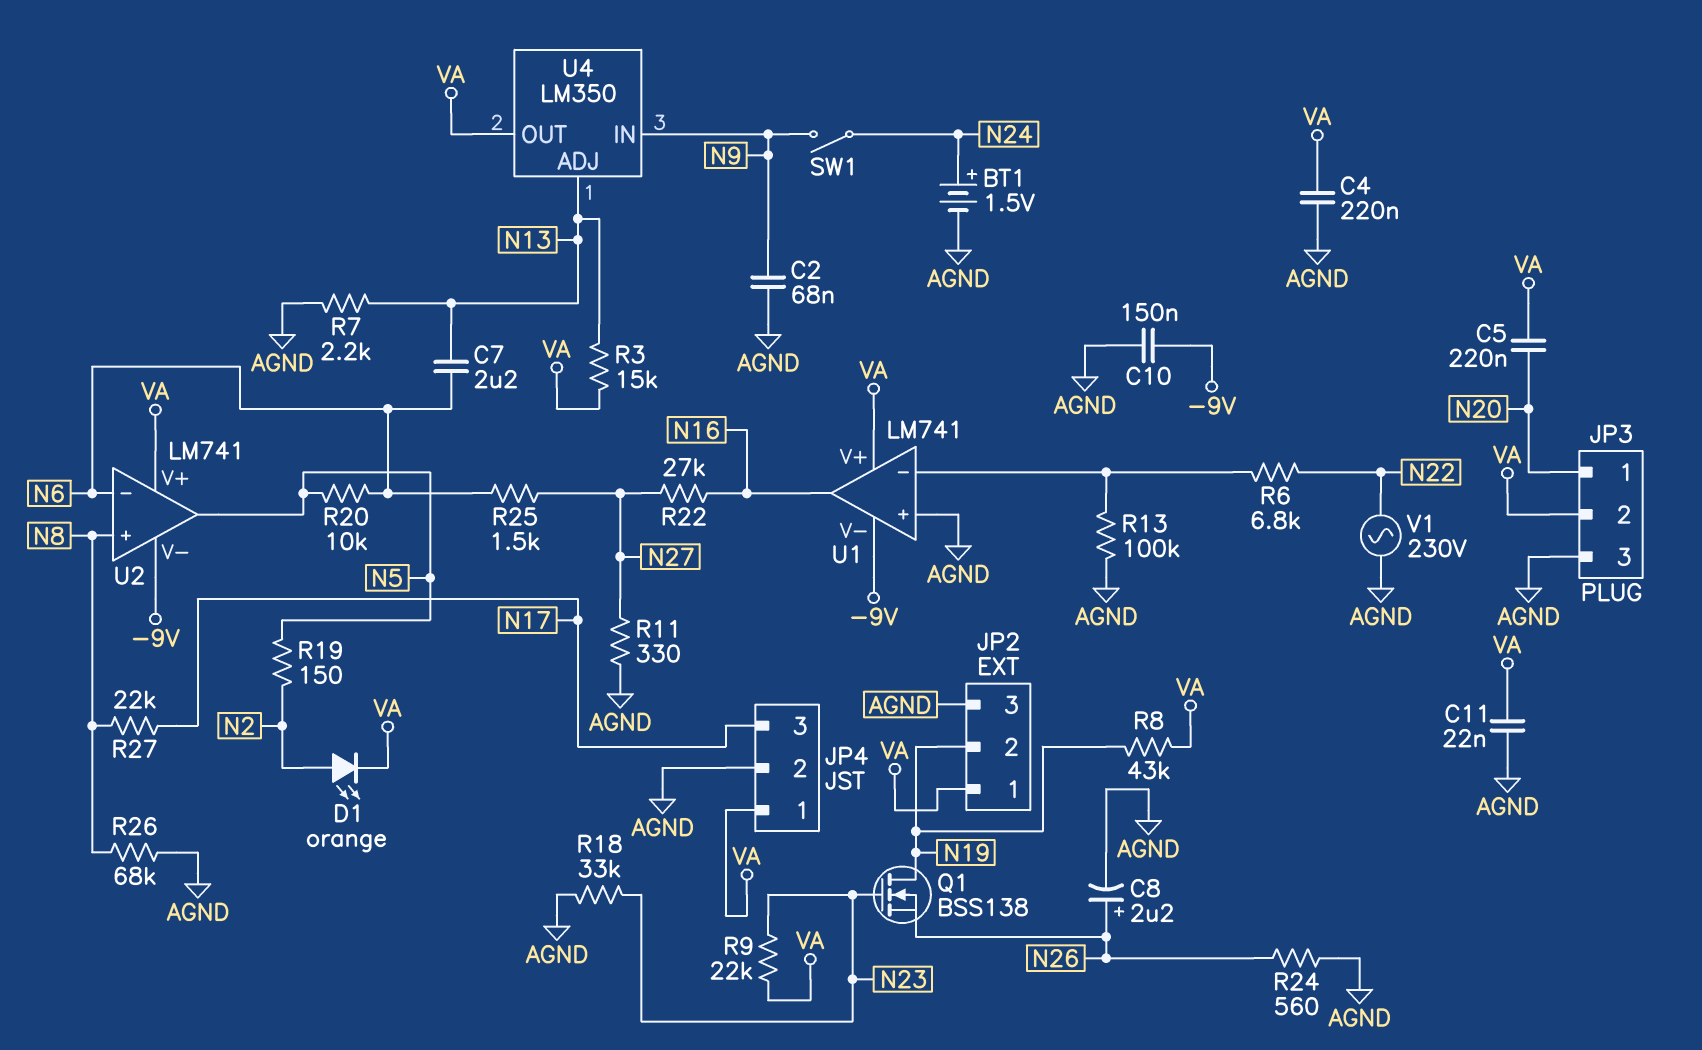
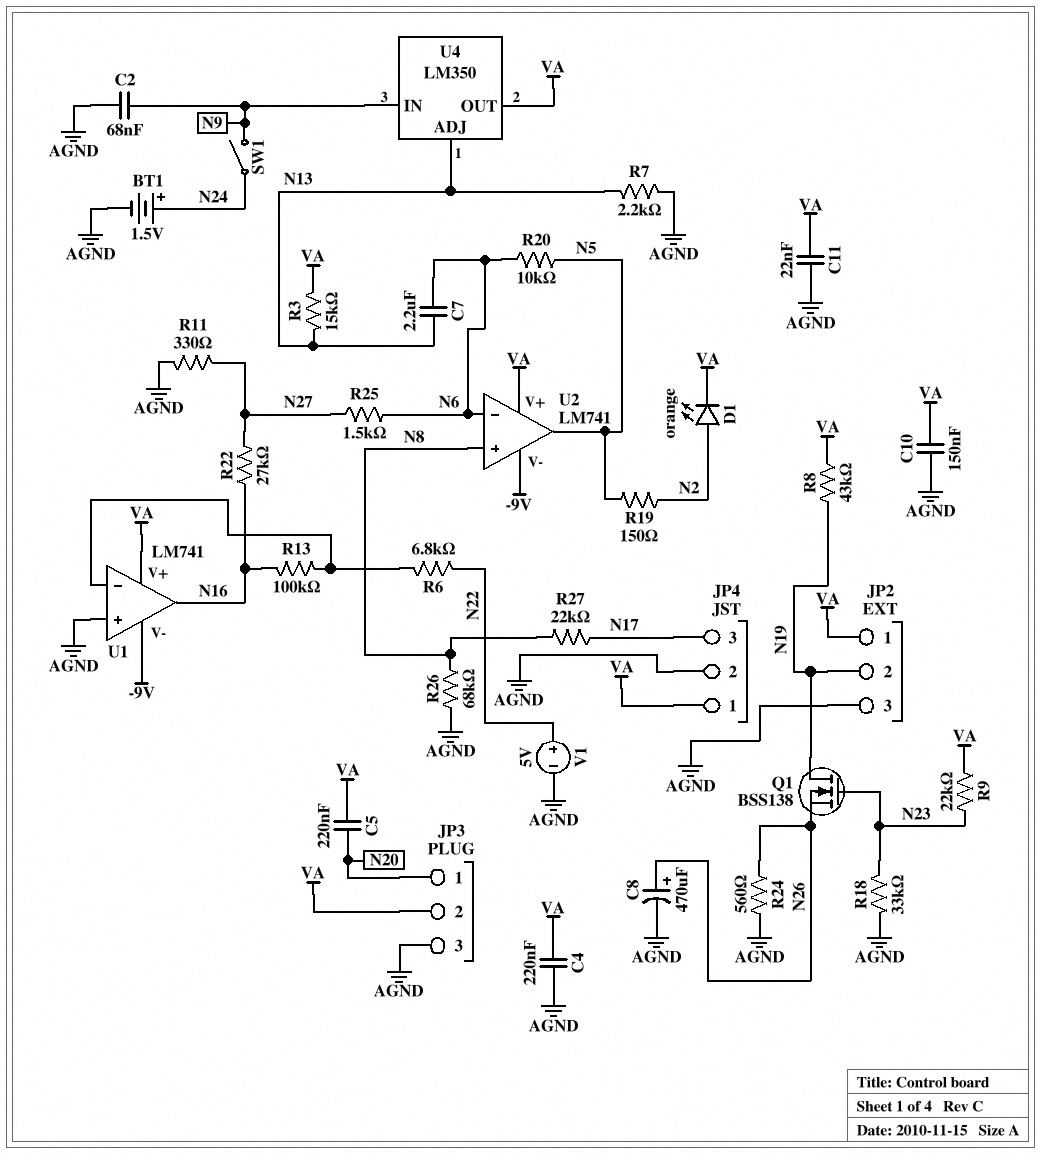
C8: 2.2uF (plus N26, minus AGND) -> 470uF (plus N26, minus AGND)
C10: 150nF (-9V, AGND) -> 150nF (AGND, VA)
R13: 100k (AGND, U1/in-) -> 100k (N16, U1/in-)
V1: AC 230V (AGND, N22) -> 5V (plus N22, minus AGND)

